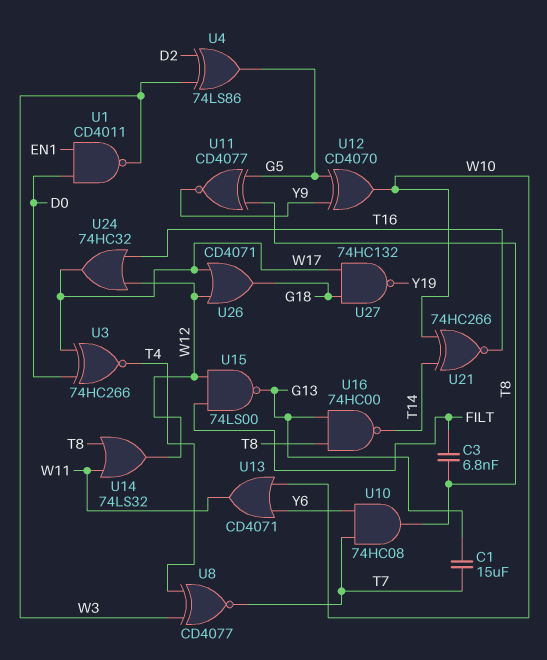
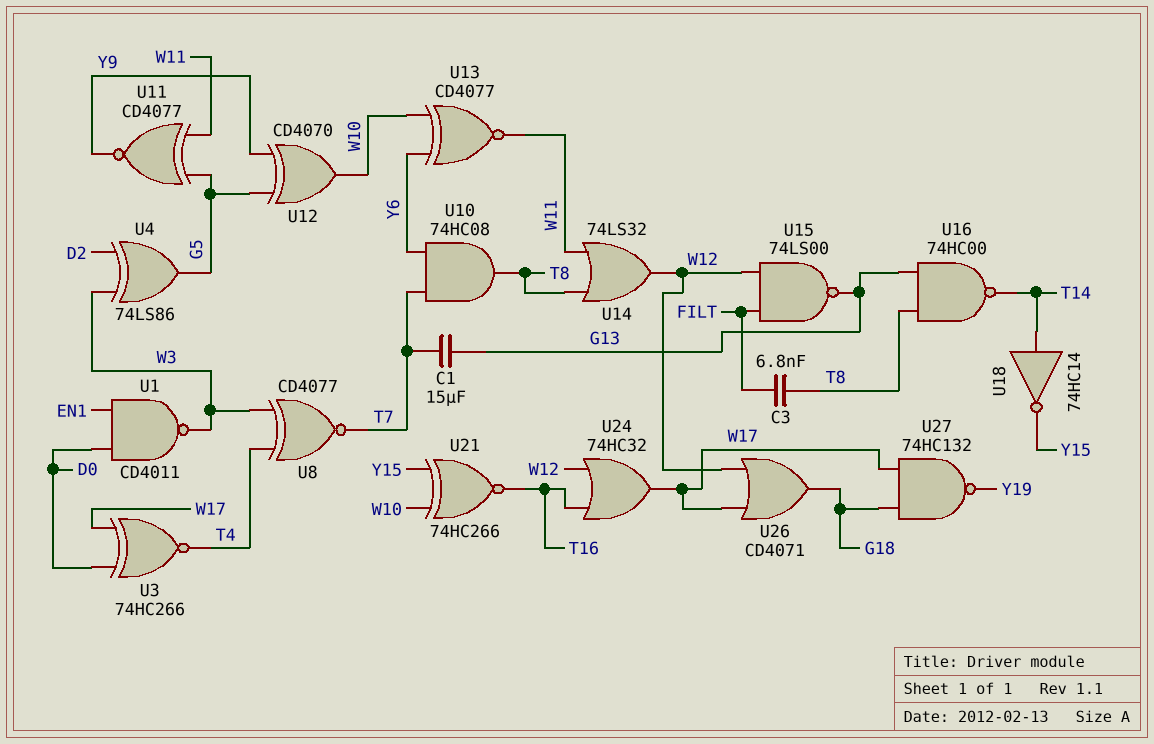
U11: XNOR CD4077 (in G5, in T8, out Y9) -> XNOR CD4077 (in G5, in W11, out Y9)
U13: OR CD4071 (in W10, in Y6, out W11) -> XNOR CD4077 (in W10, in Y6, out W11)
U18: none -> NOT 74HC14 (in T14, out Y15)
U21: XNOR 74HC266 (in T14, in W10, out T16) -> XNOR 74HC266 (in W10, in Y15, out T16)

